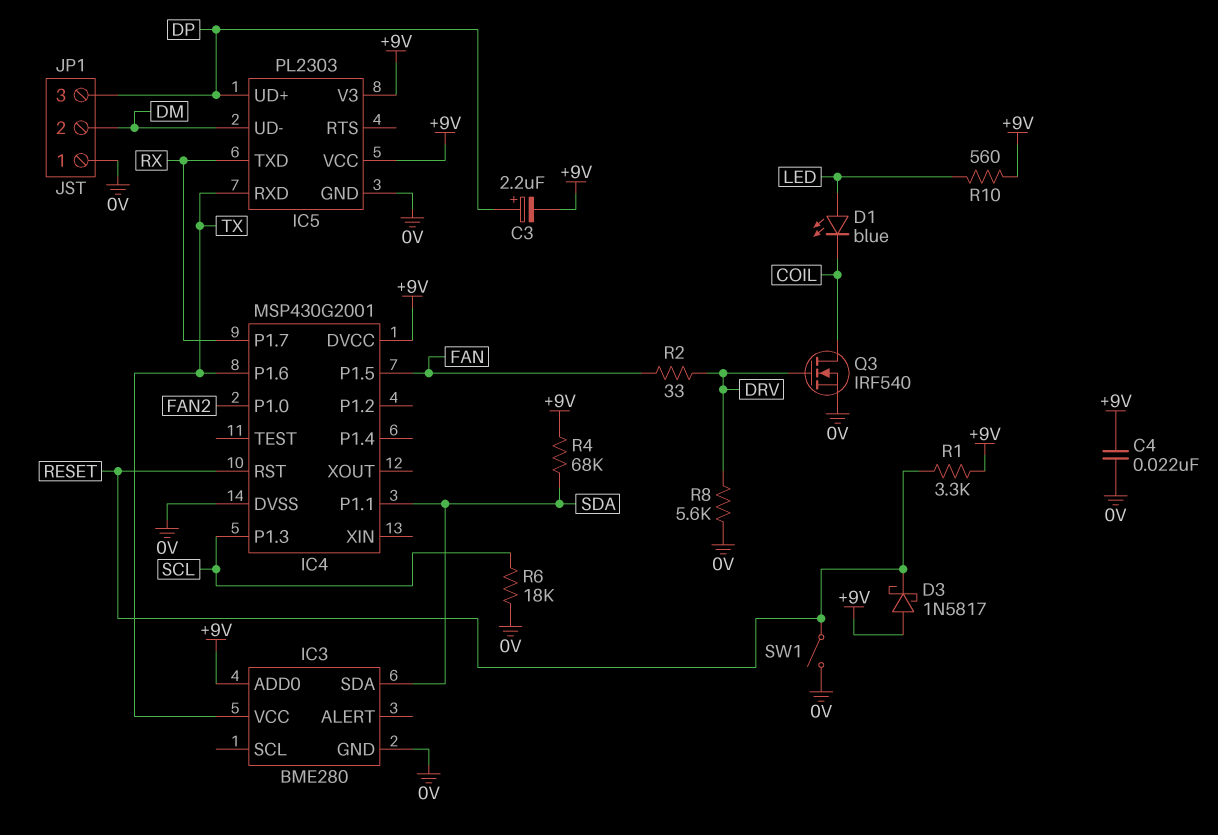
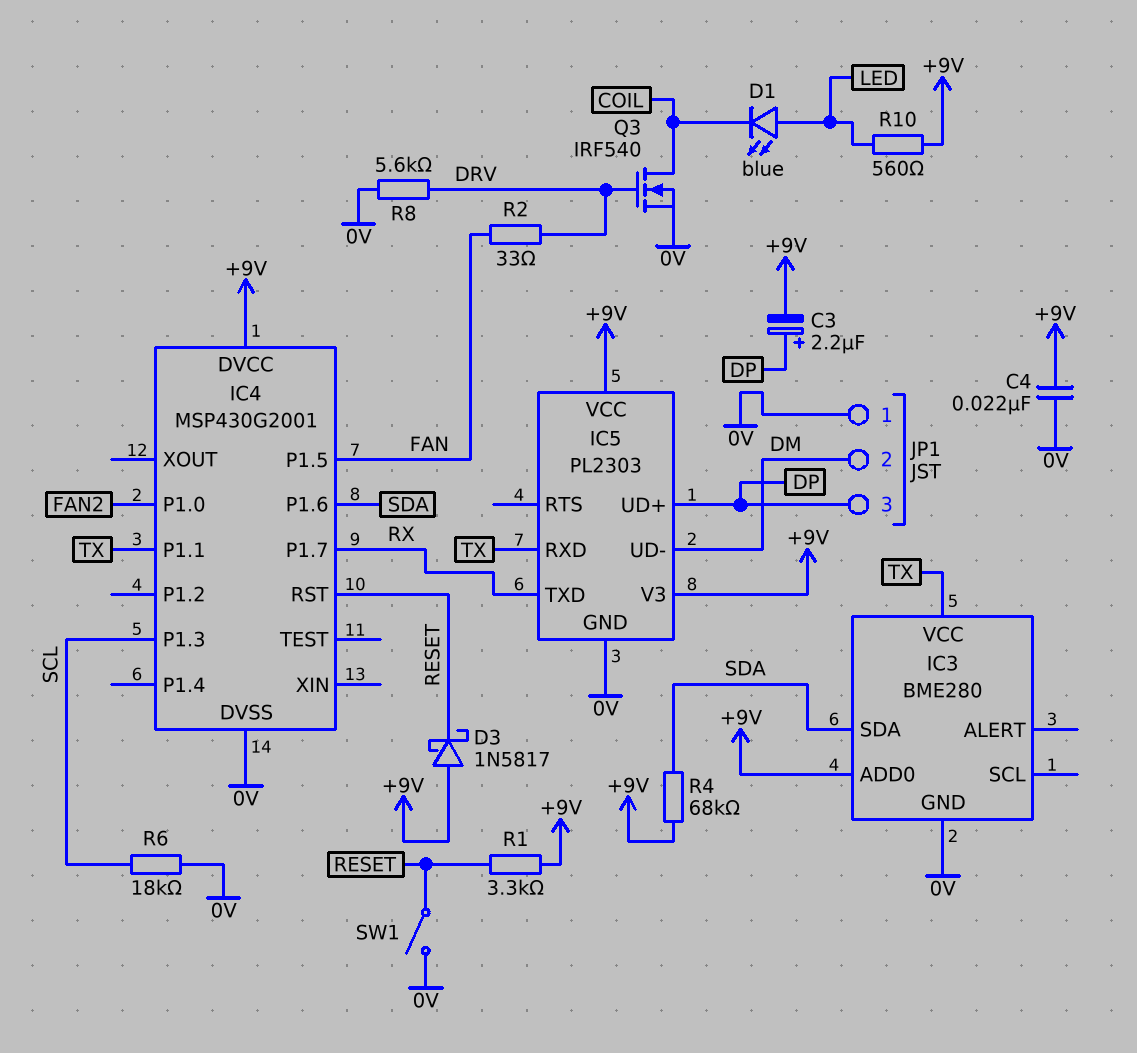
IC4 pin P1.1: SDA -> TX
IC4 pin P1.6: TX -> SDA

